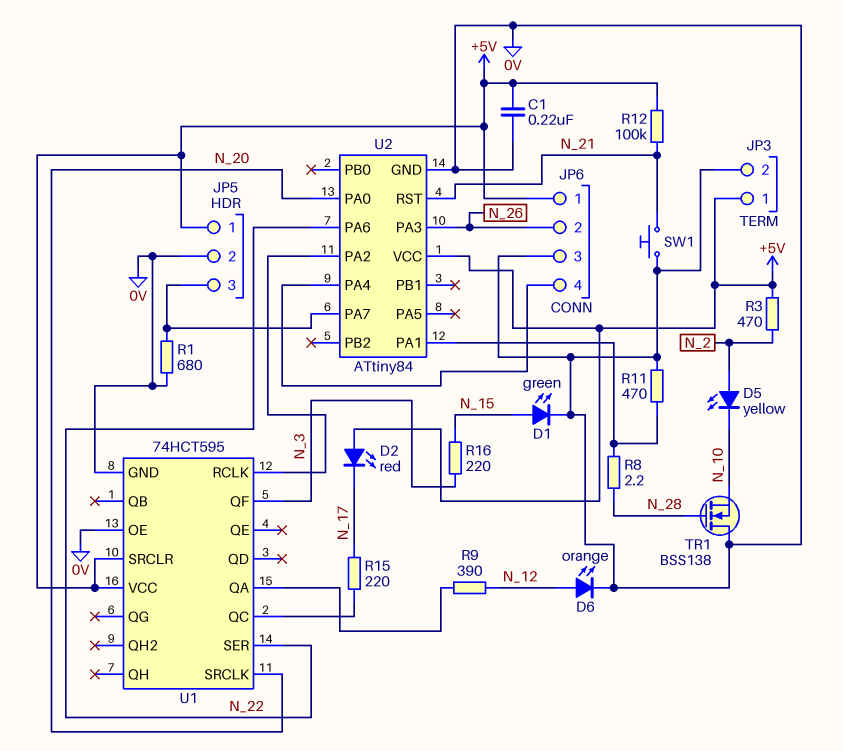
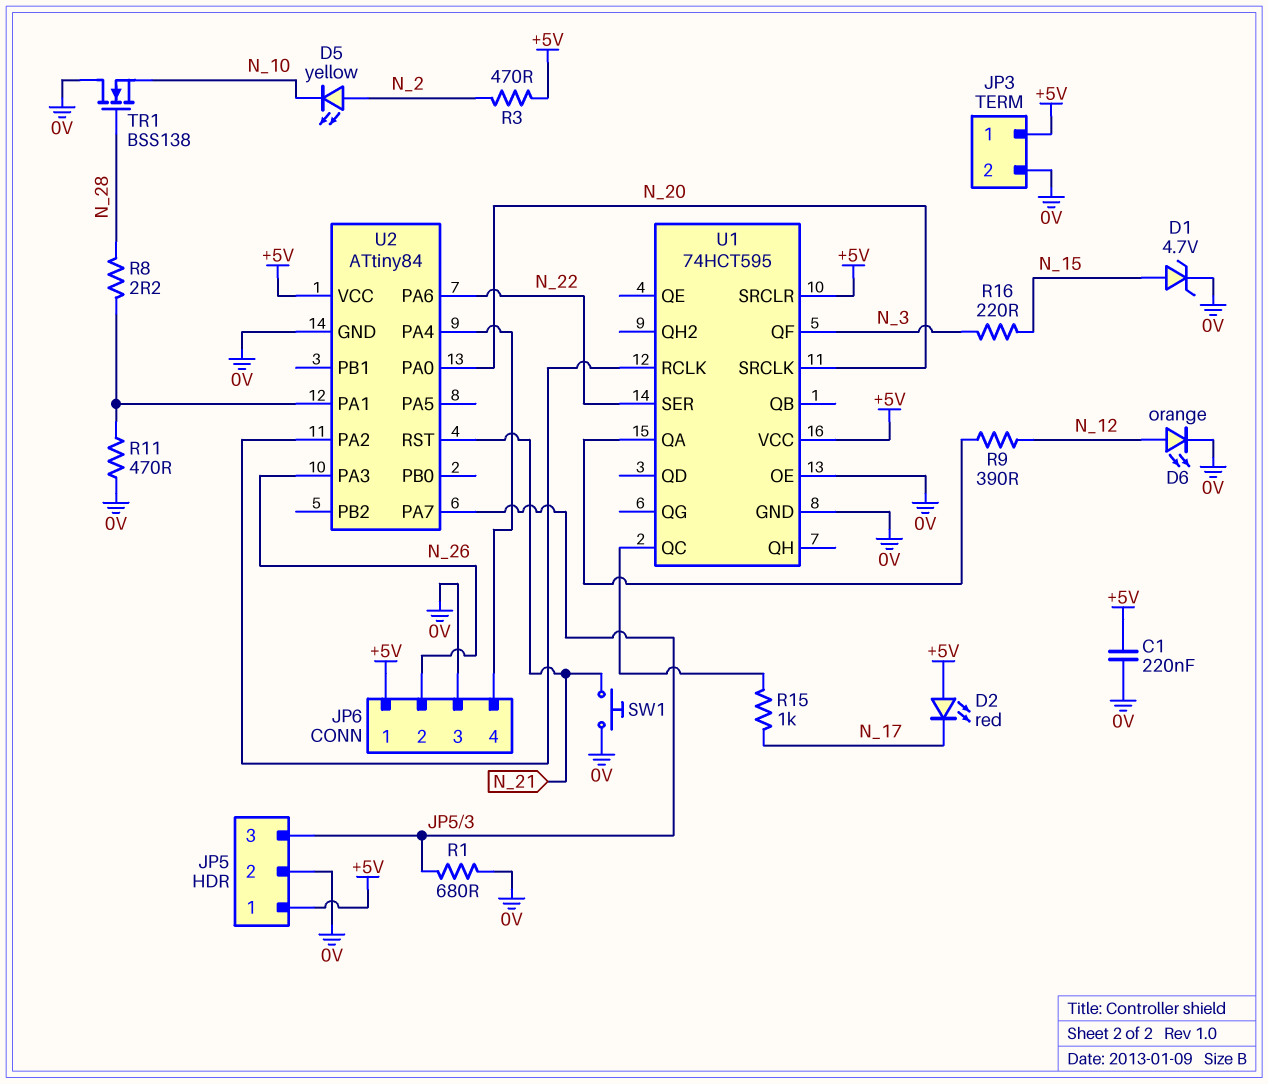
D1: LED green (A N_15, K 0V) -> zener 4.7V (A N_15, K 0V)
R12: 100k (+5V, N_21) -> none
R15: 220 (N_17, U1/QC) -> 1k (N_17, U1/QC)

